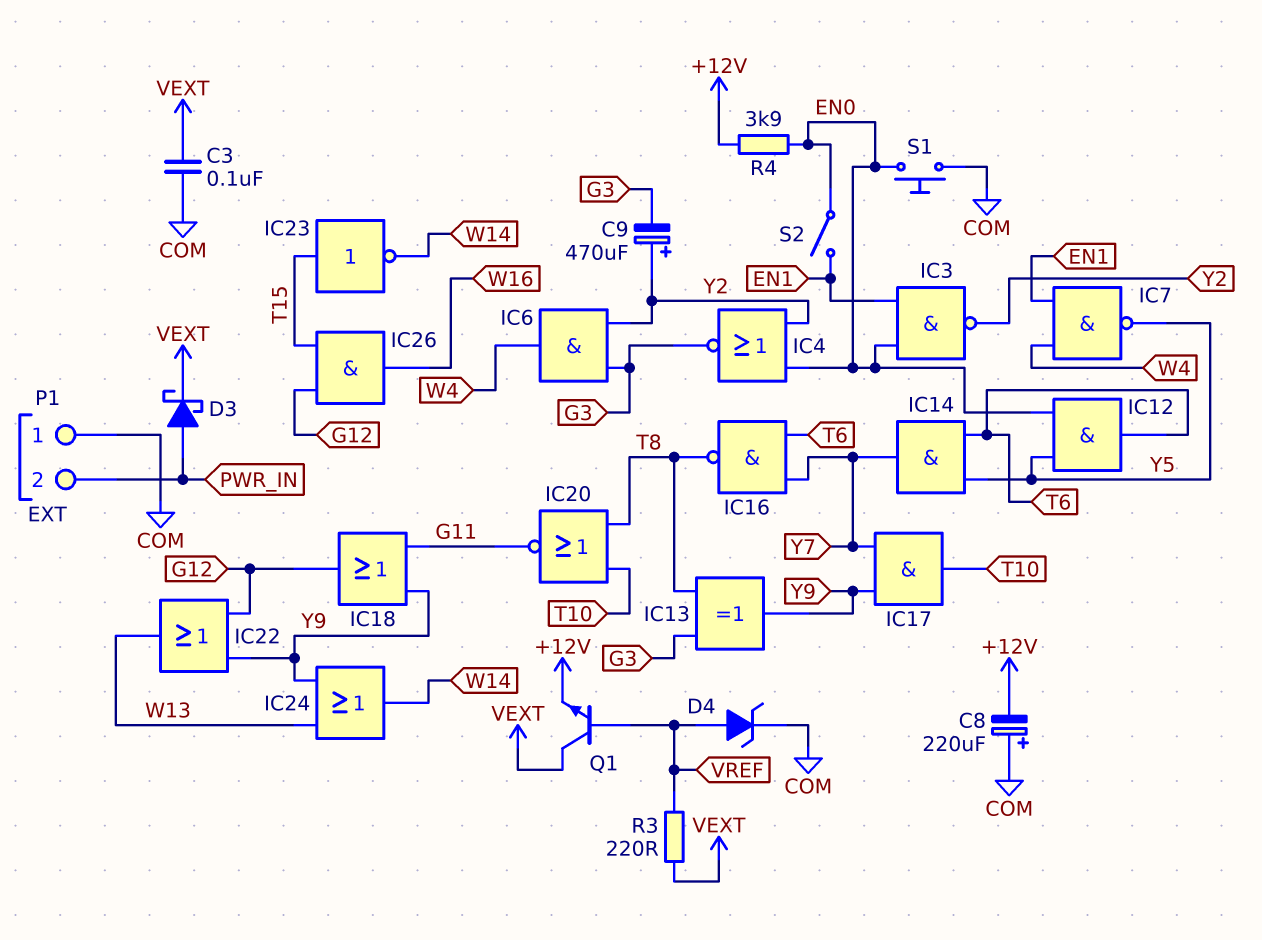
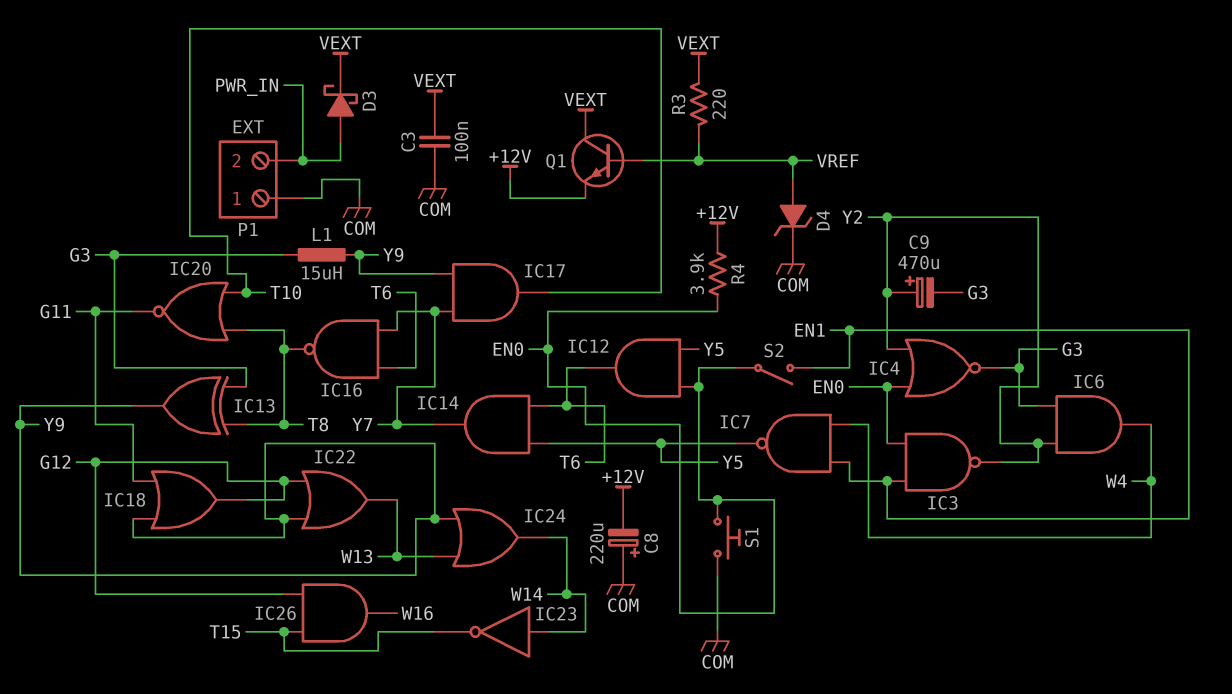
IC23: NOT (in T15, out W14) -> NOT (in W14, out T15)
L1: none -> 15uH (G3, Y9)

